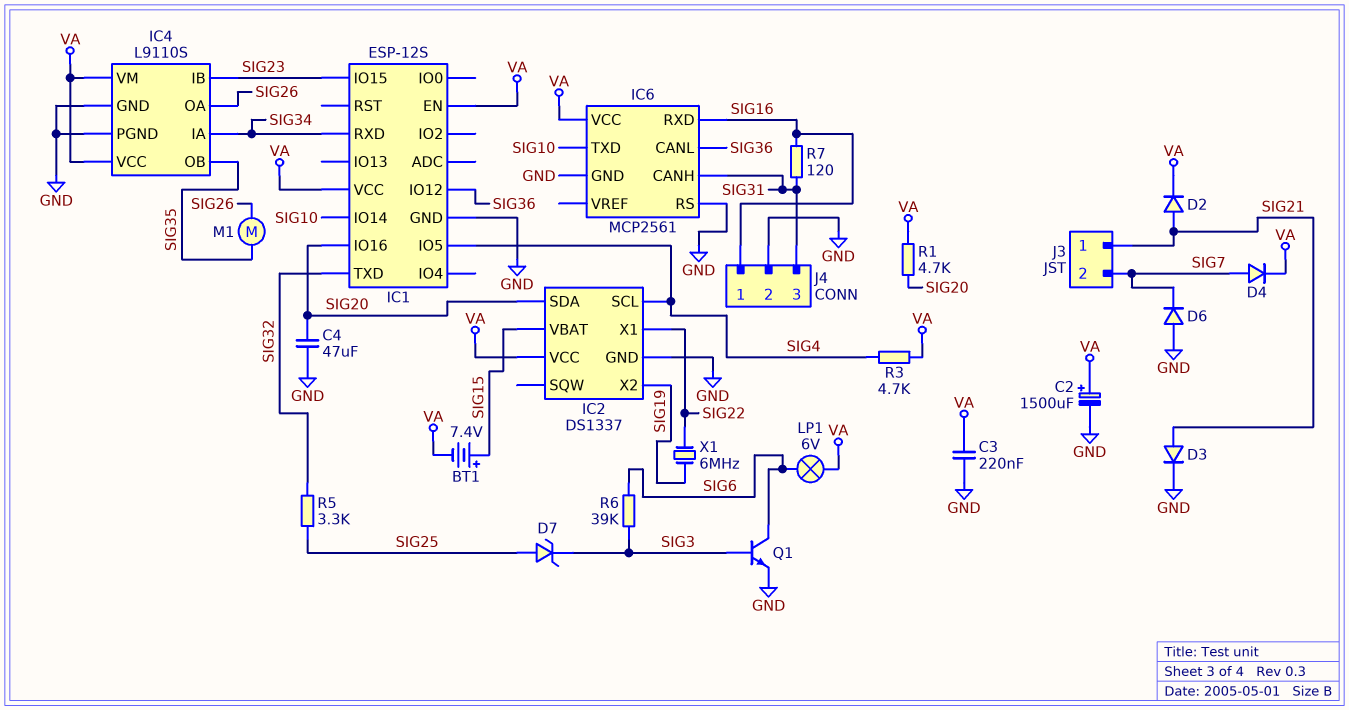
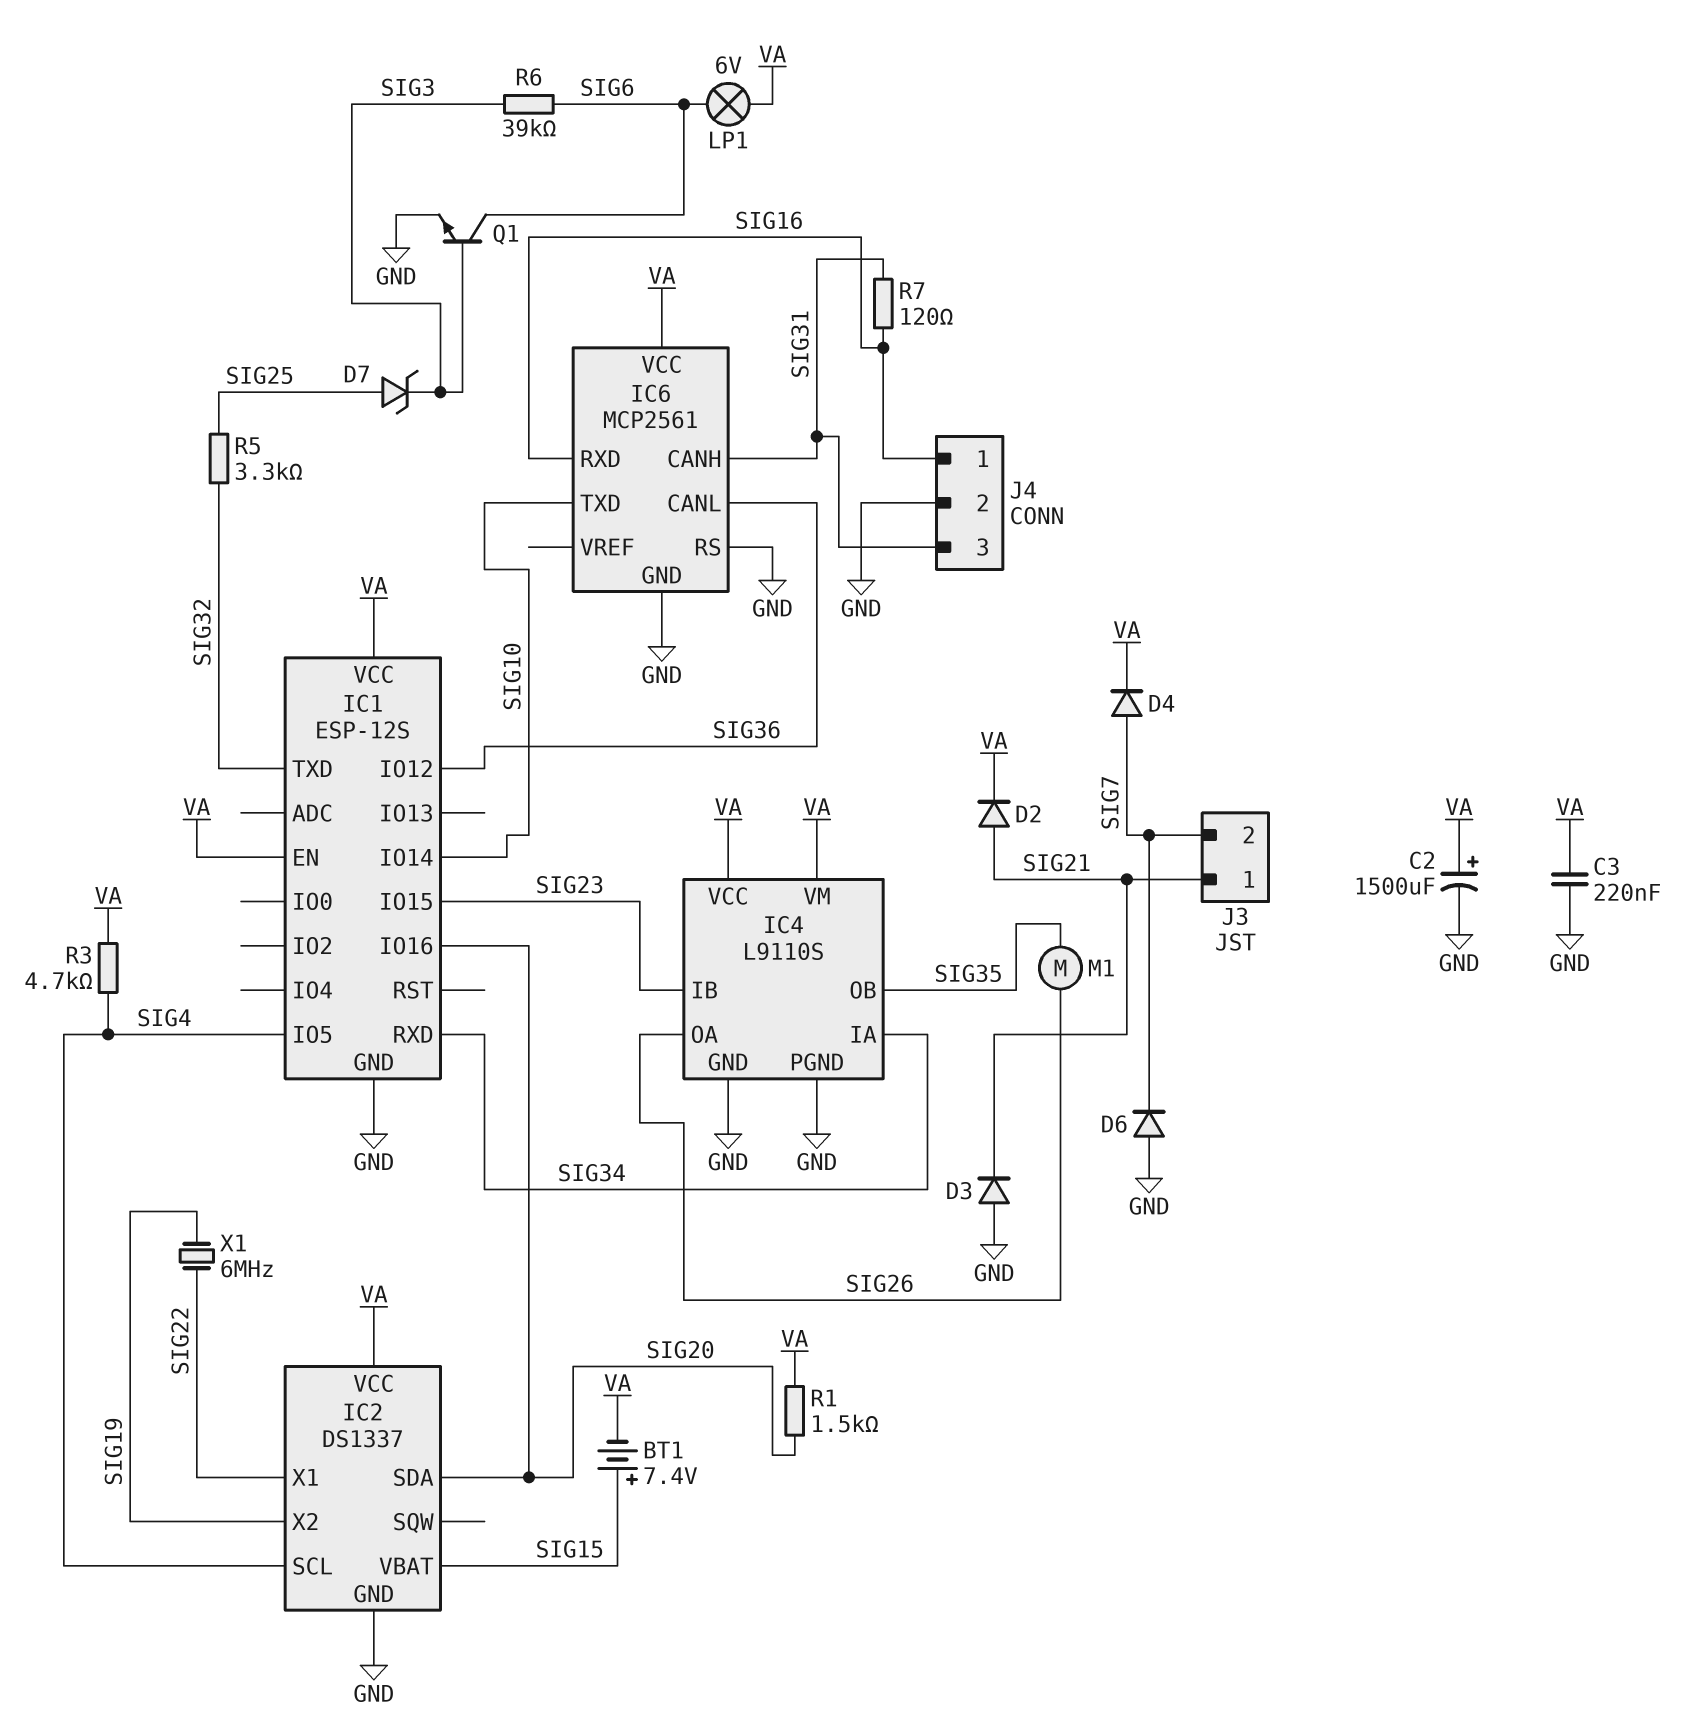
C4: 47uF (GND, SIG20) -> none
D3: diode (A SIG21, K GND) -> diode (A GND, K SIG21)
R1: 4.7k (SIG20, VA) -> 1.5k (SIG20, VA)

